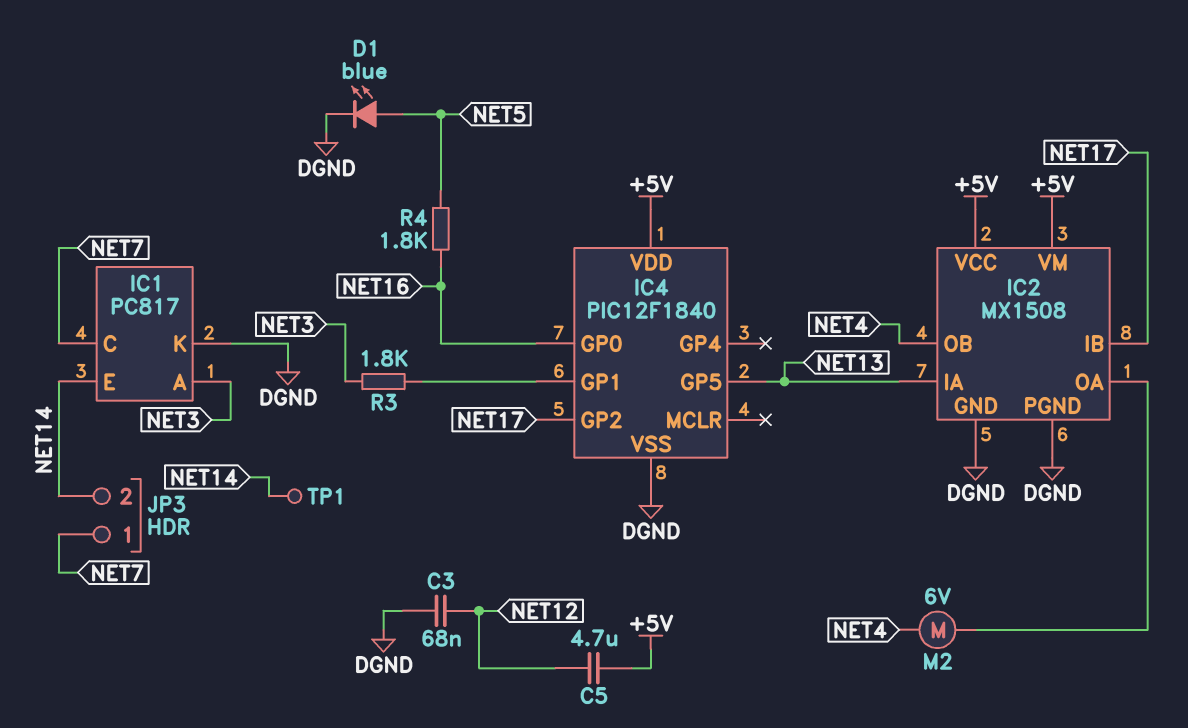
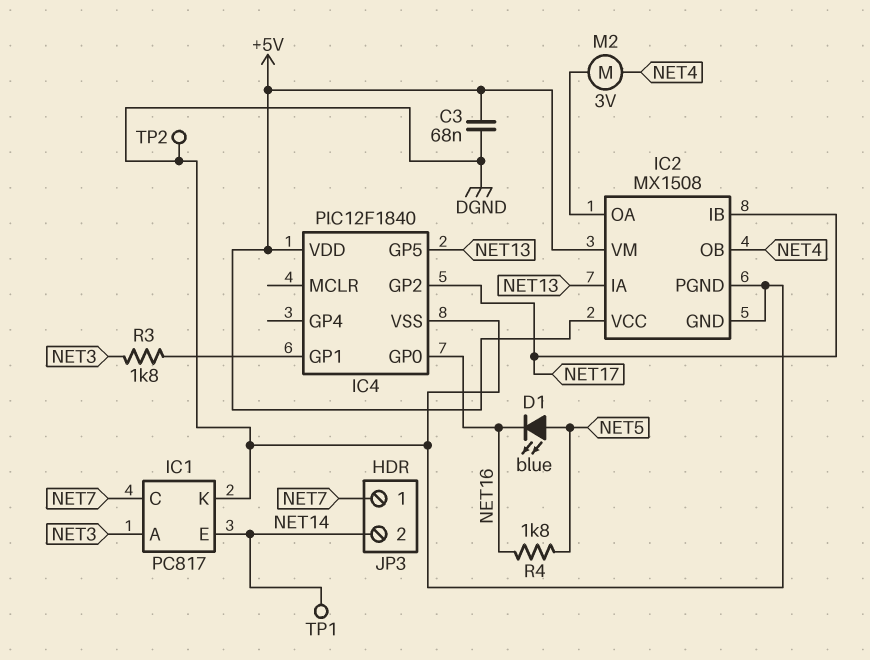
C3: 68nF (DGND, NET12) -> 68nF (+5V, DGND)
C5: 4.7uF (+5V, NET12) -> none
D1: LED blue (A NET5, K DGND) -> LED blue (A NET5, K NET16)
M2: motor 6V (IC2/OA, NET4) -> motor 3V (IC2/OA, NET4)
TP2: none -> test point (DGND)

